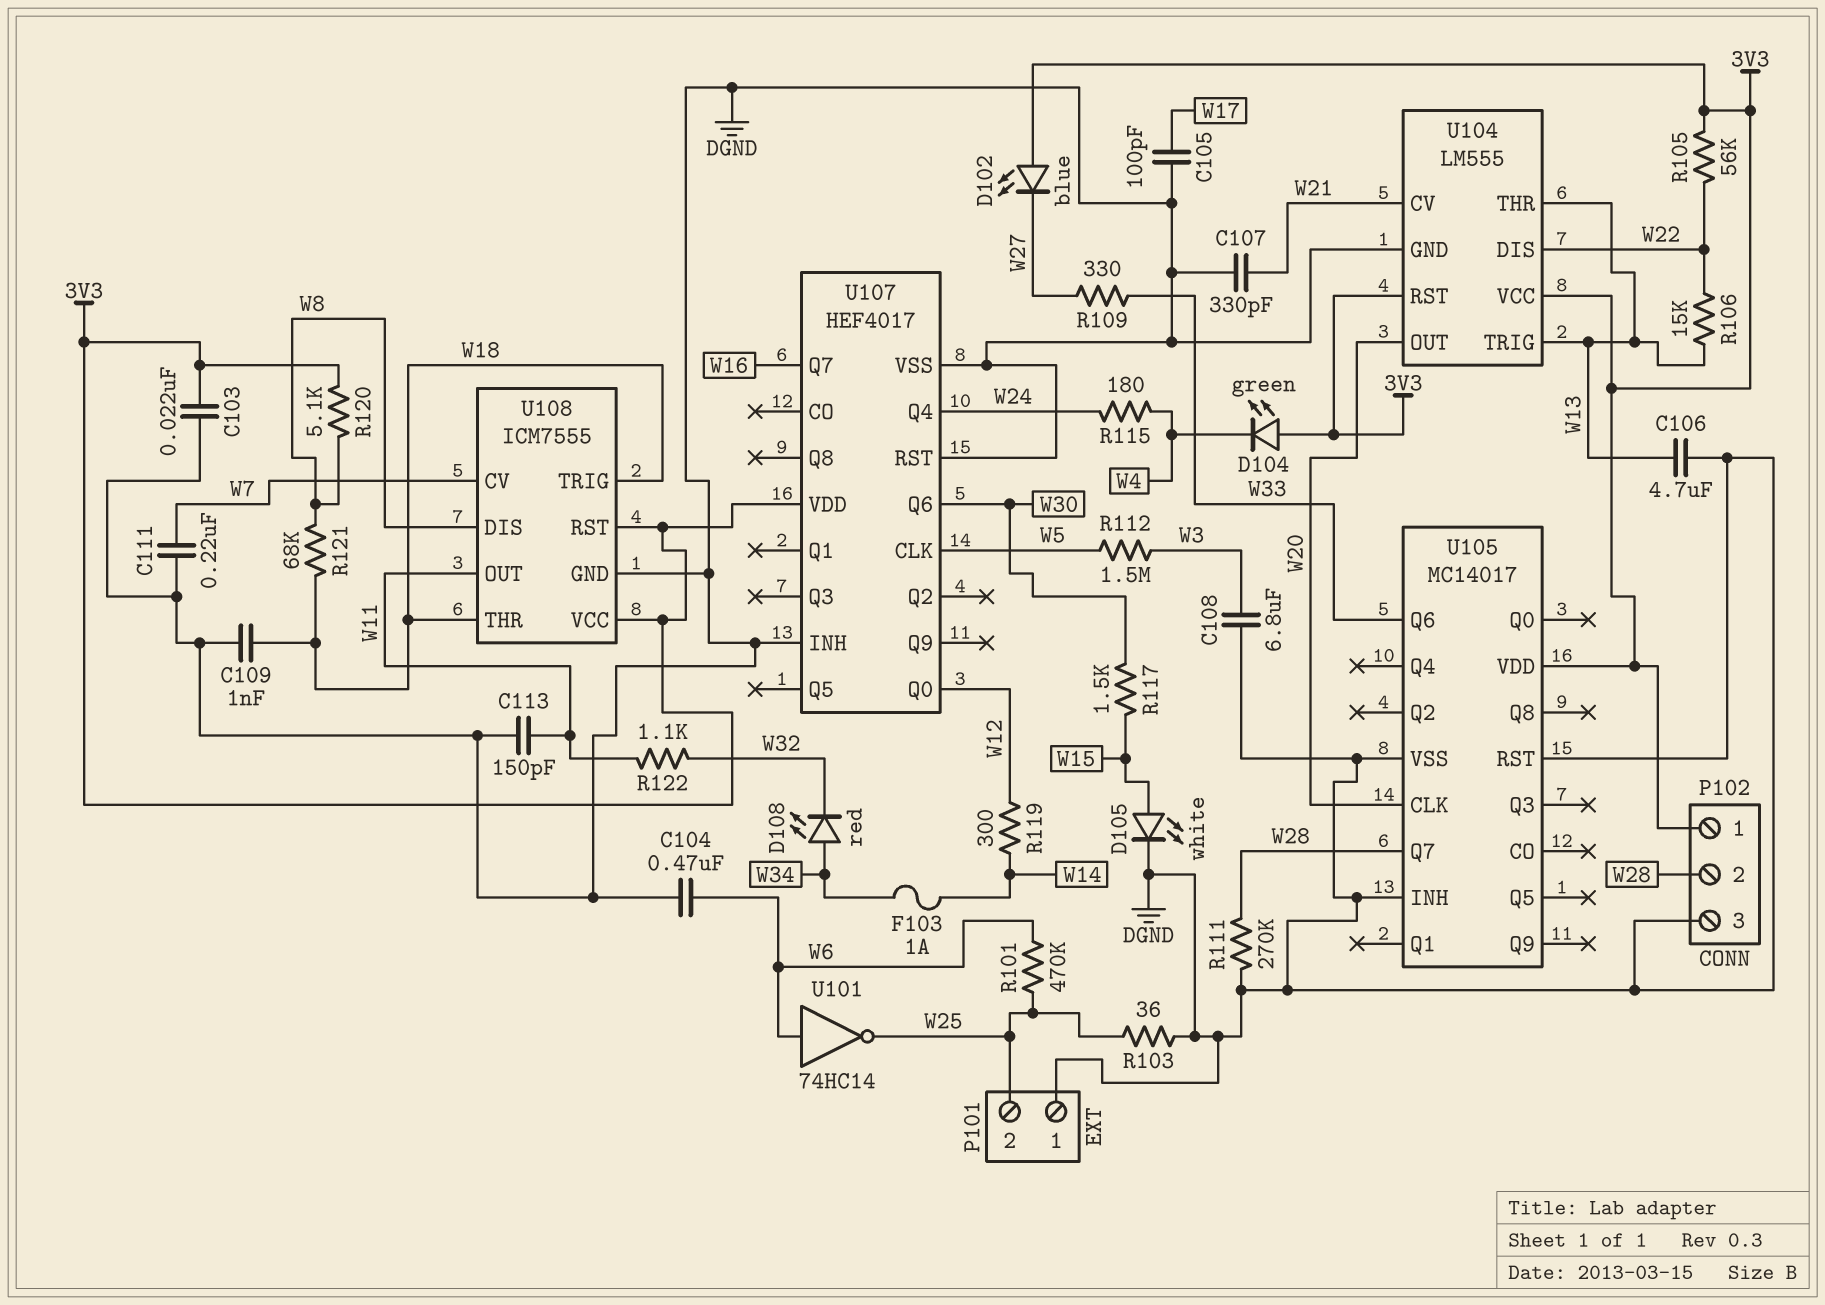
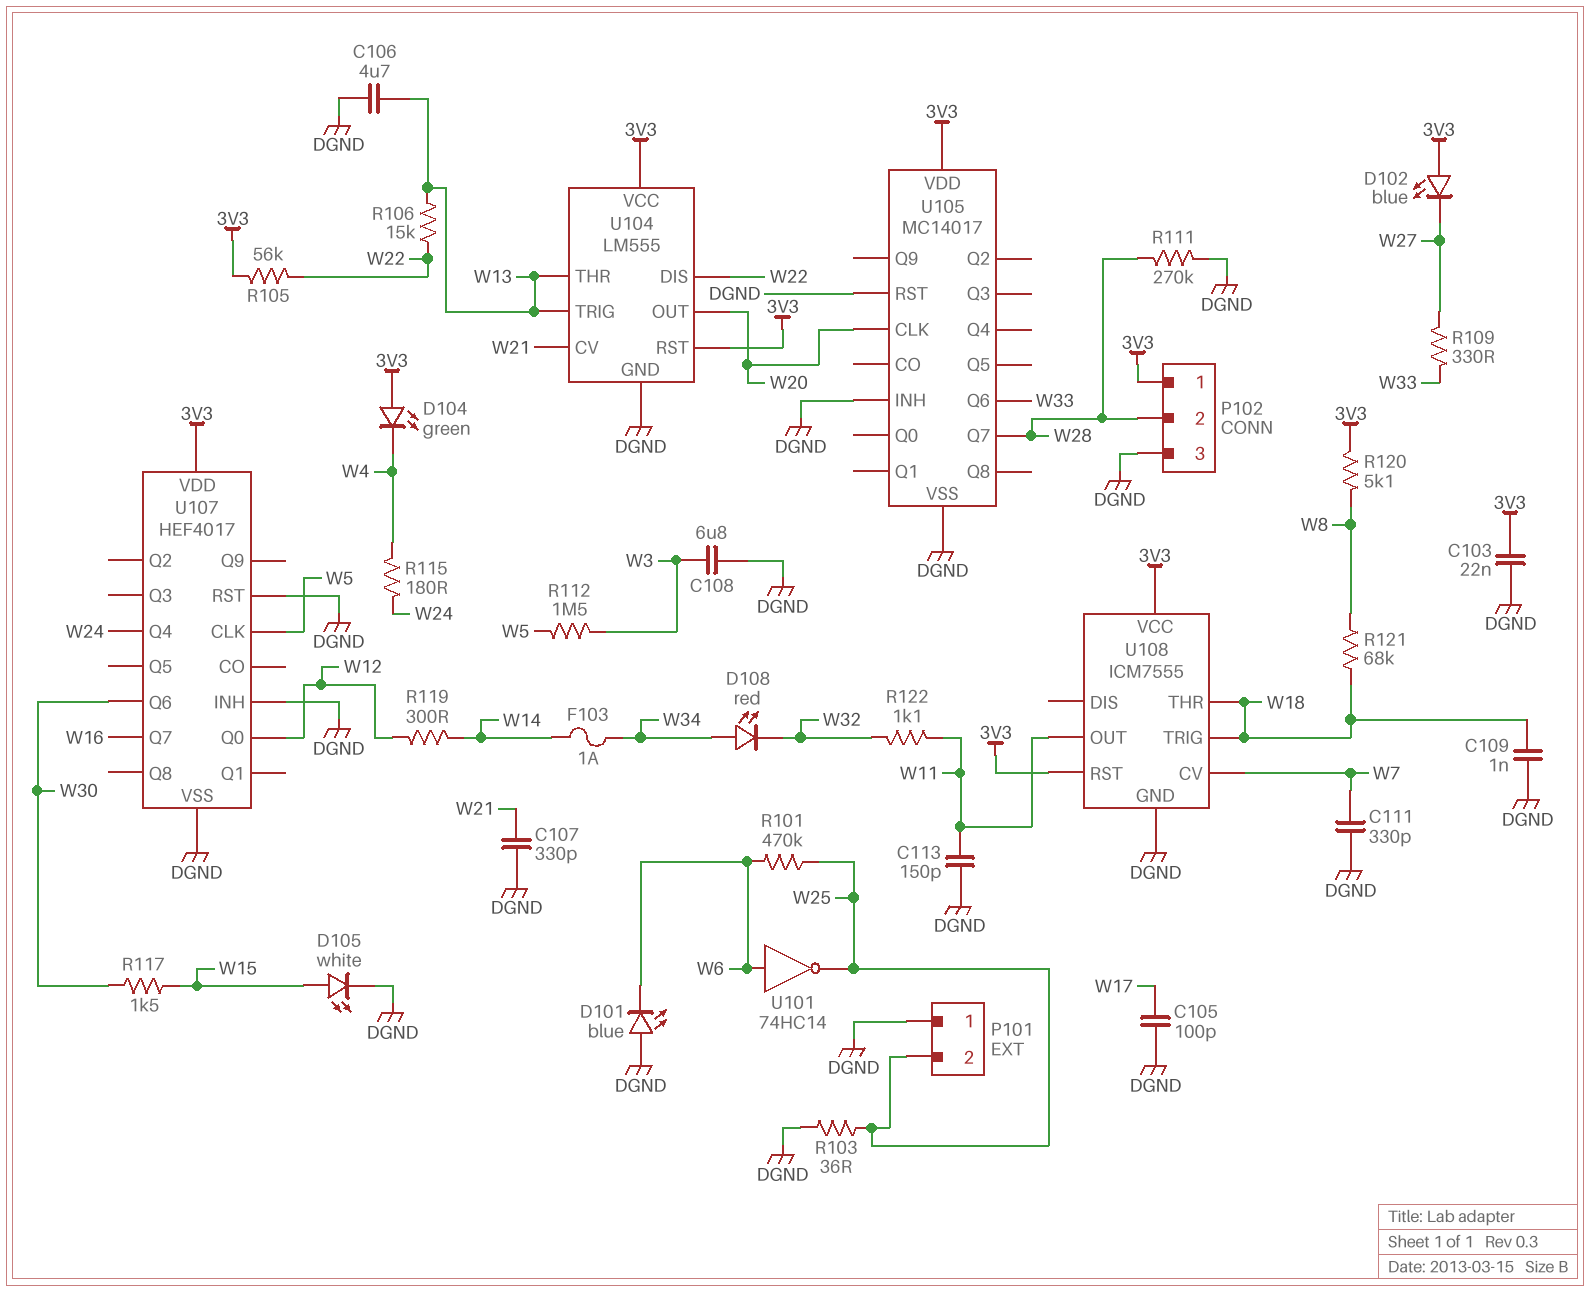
C104: 470nF (DGND, W6) -> none
C111: 220nF (DGND, W7) -> 330pF (DGND, W7)
D101: none -> LED blue (A DGND, K W6)
U108 pin DIS: W8 -> none

